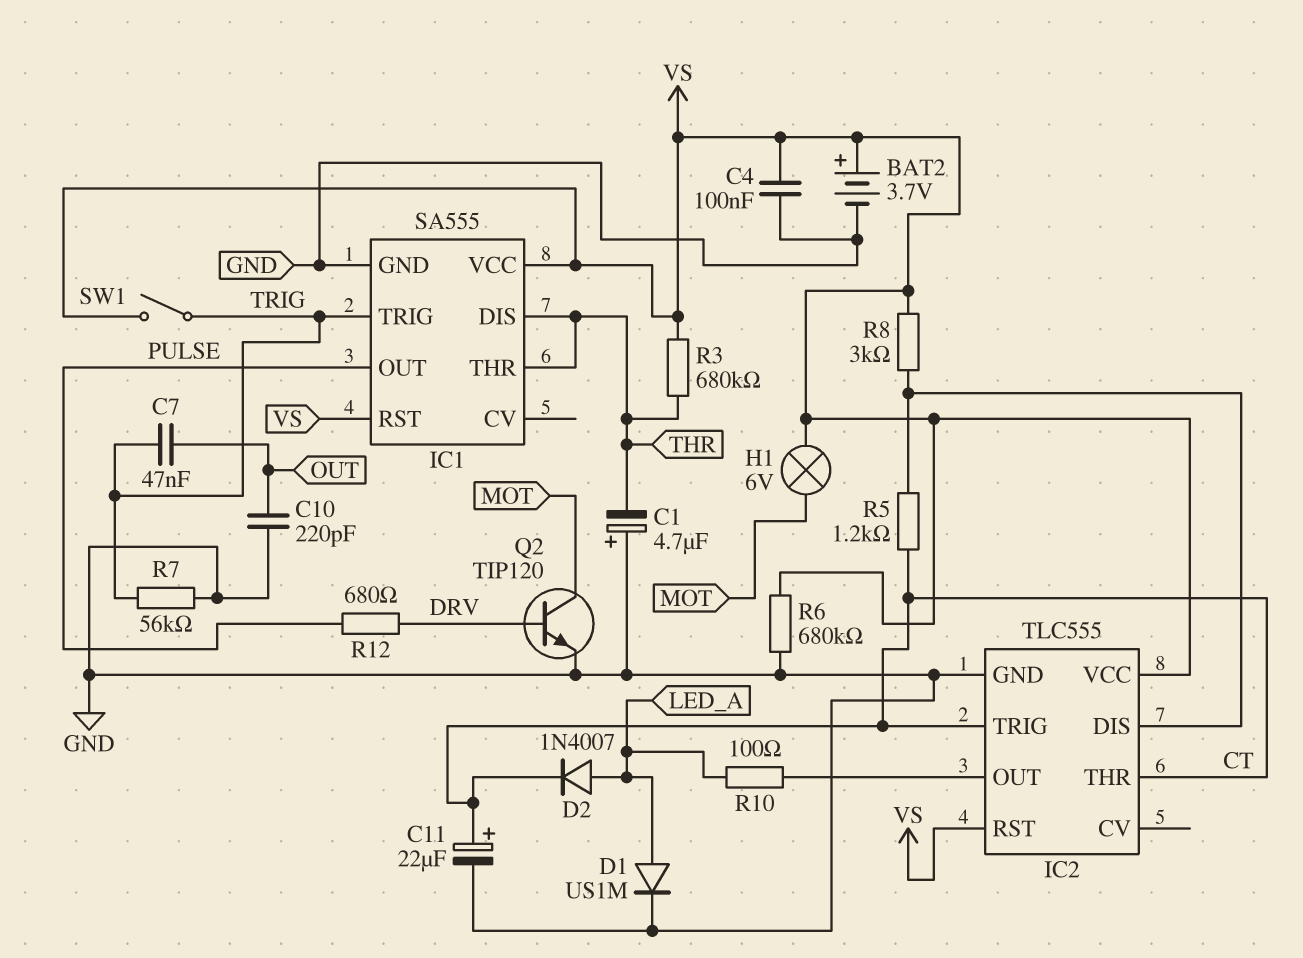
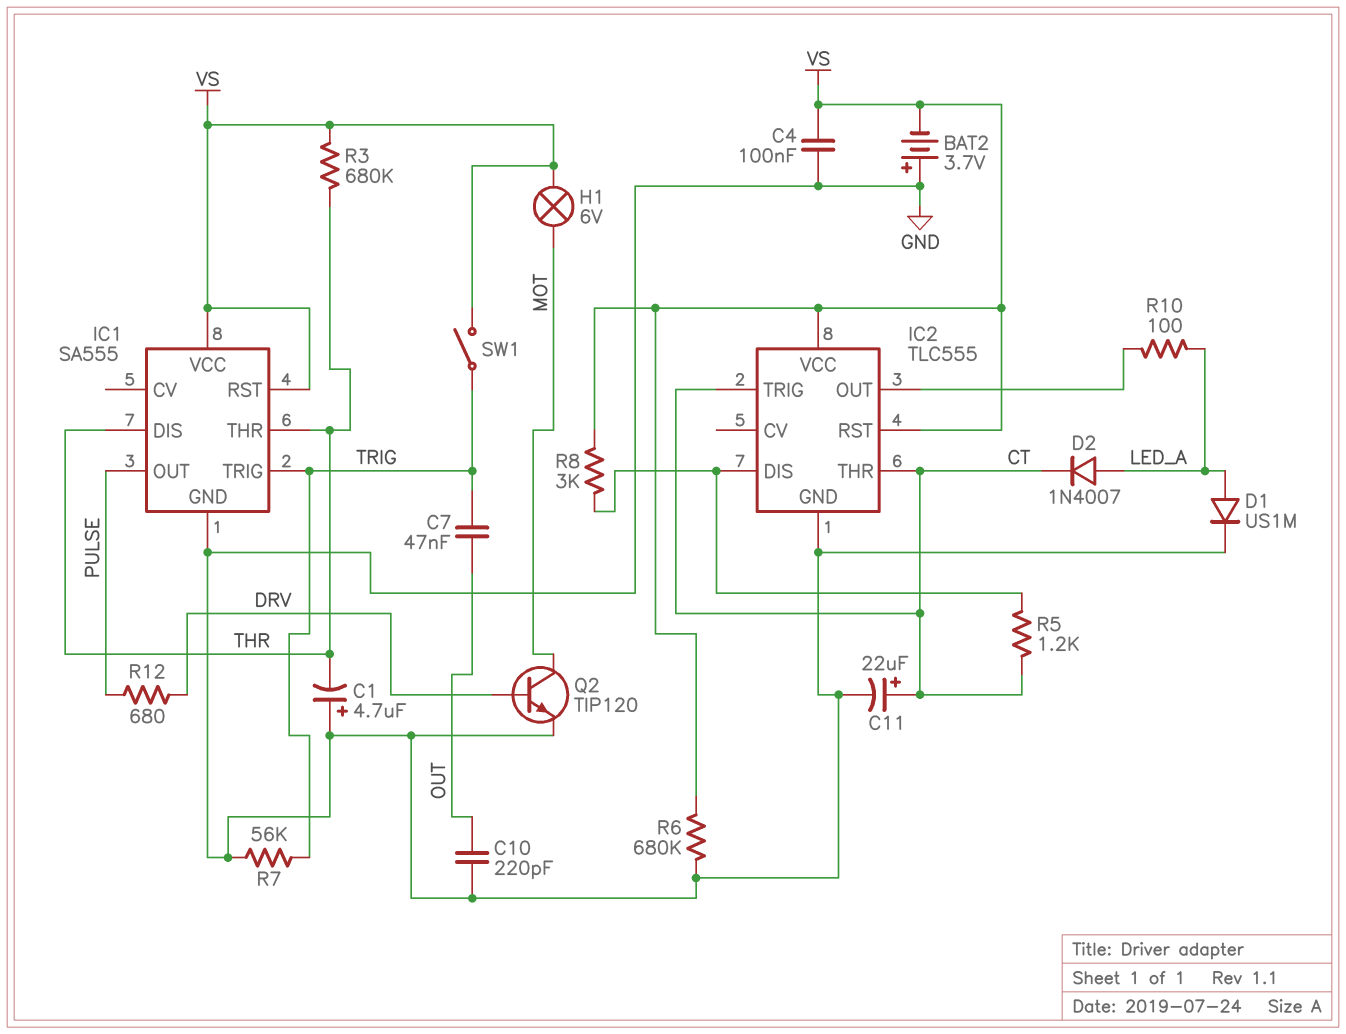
BAT2: 3.7V (plus VS, minus GND) -> 3.7V (plus GND, minus VS)

